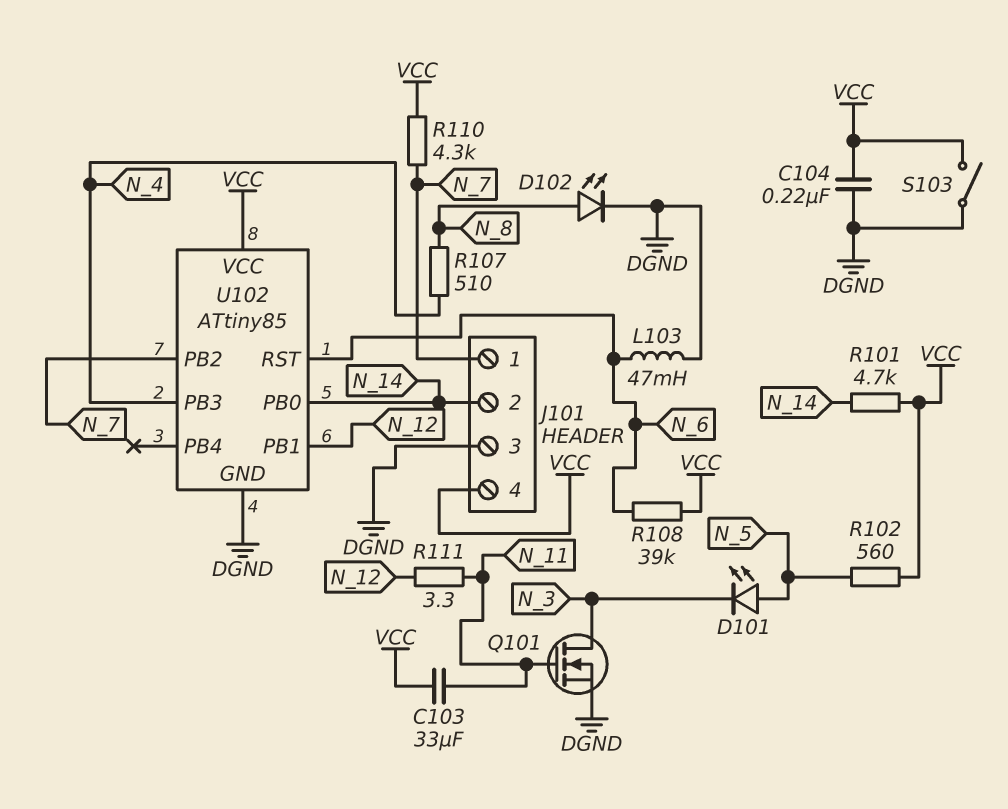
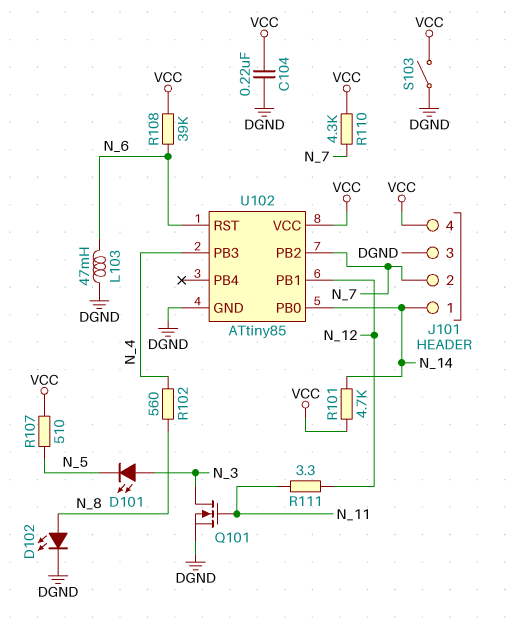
C103: 33uF (N_11, VCC) -> none
D101: LED (A N_5, K N_3) -> LED (A N_3, K N_5)
J101 pin 1: N_7 -> N_14
J101 pin 2: N_14 -> N_7
R102: 560 (N_5, VCC) -> 560 (N_4, N_8)
R107: 510 (N_4, N_8) -> 510 (N_5, VCC)

